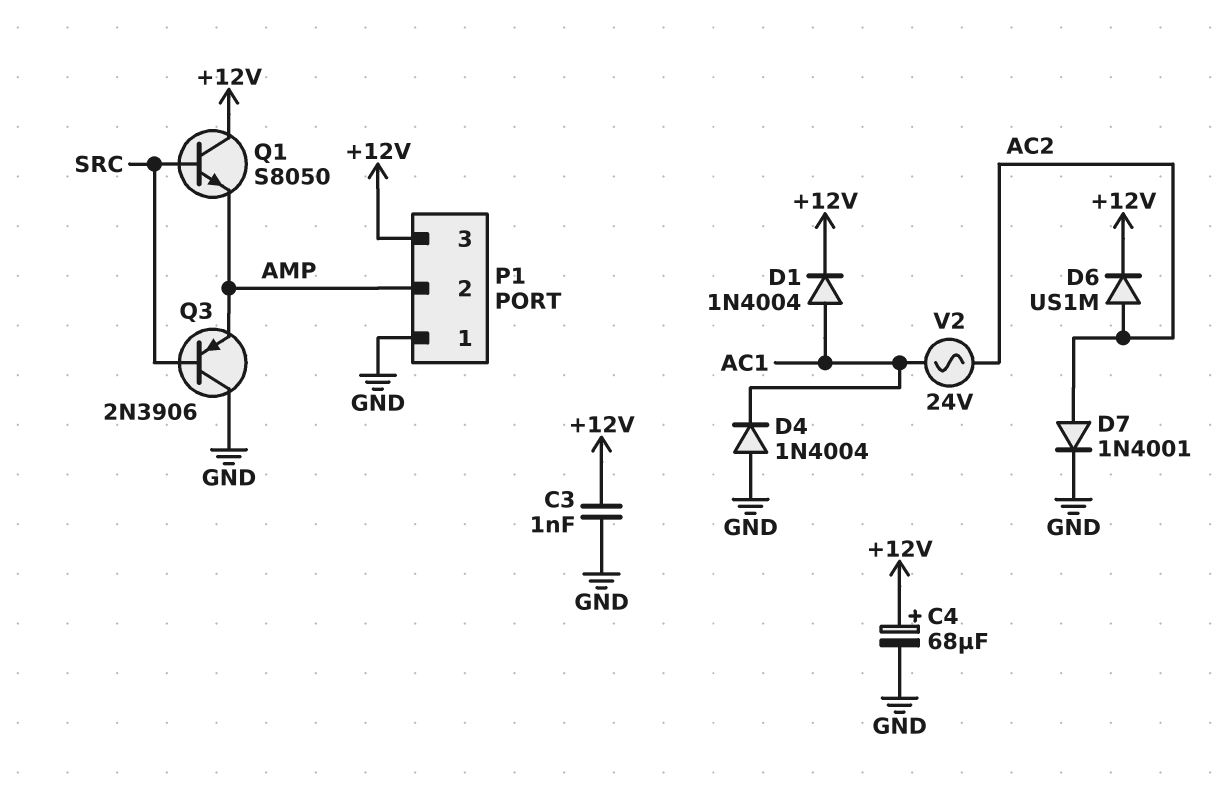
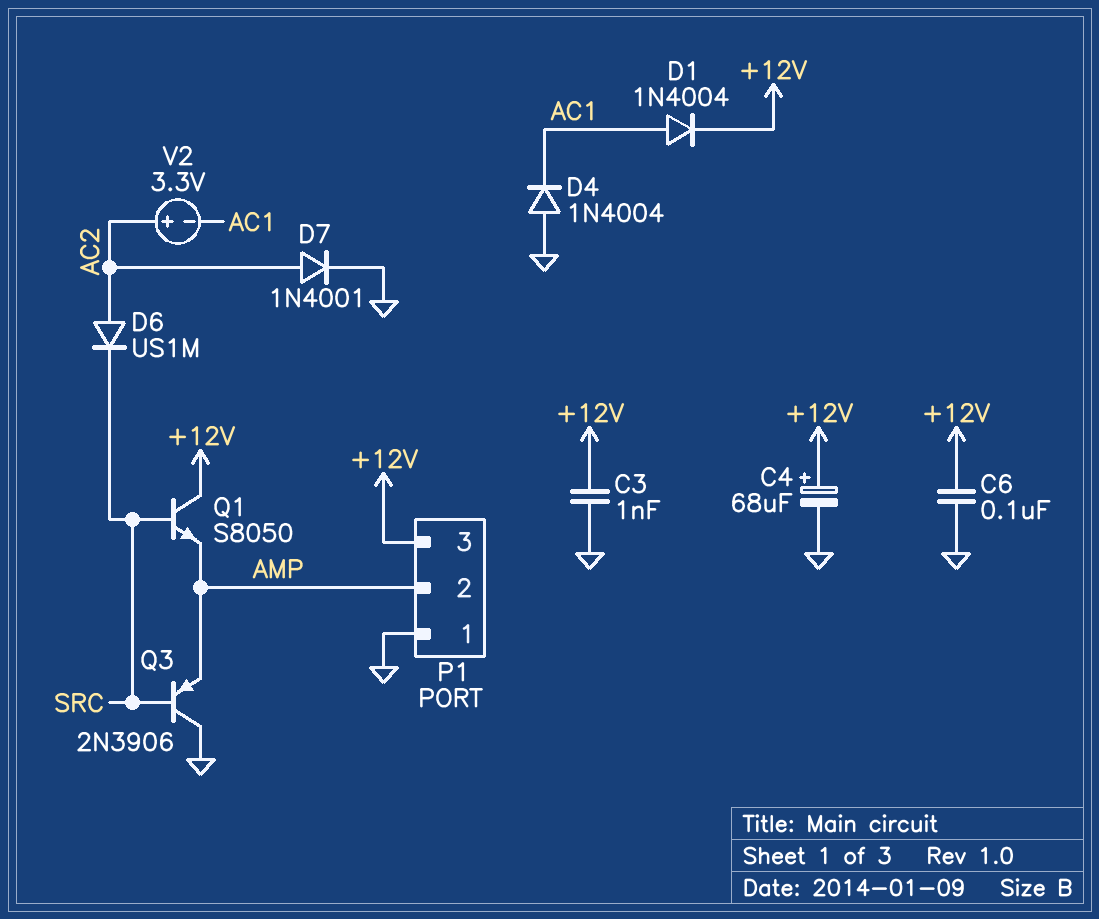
C6: none -> 100nF (+12V, GND)
D6: diode US1M (A AC2, K +12V) -> diode US1M (A AC2, K SRC)
V2: AC 24V (AC1, AC2) -> 3.3V (plus AC2, minus AC1)

